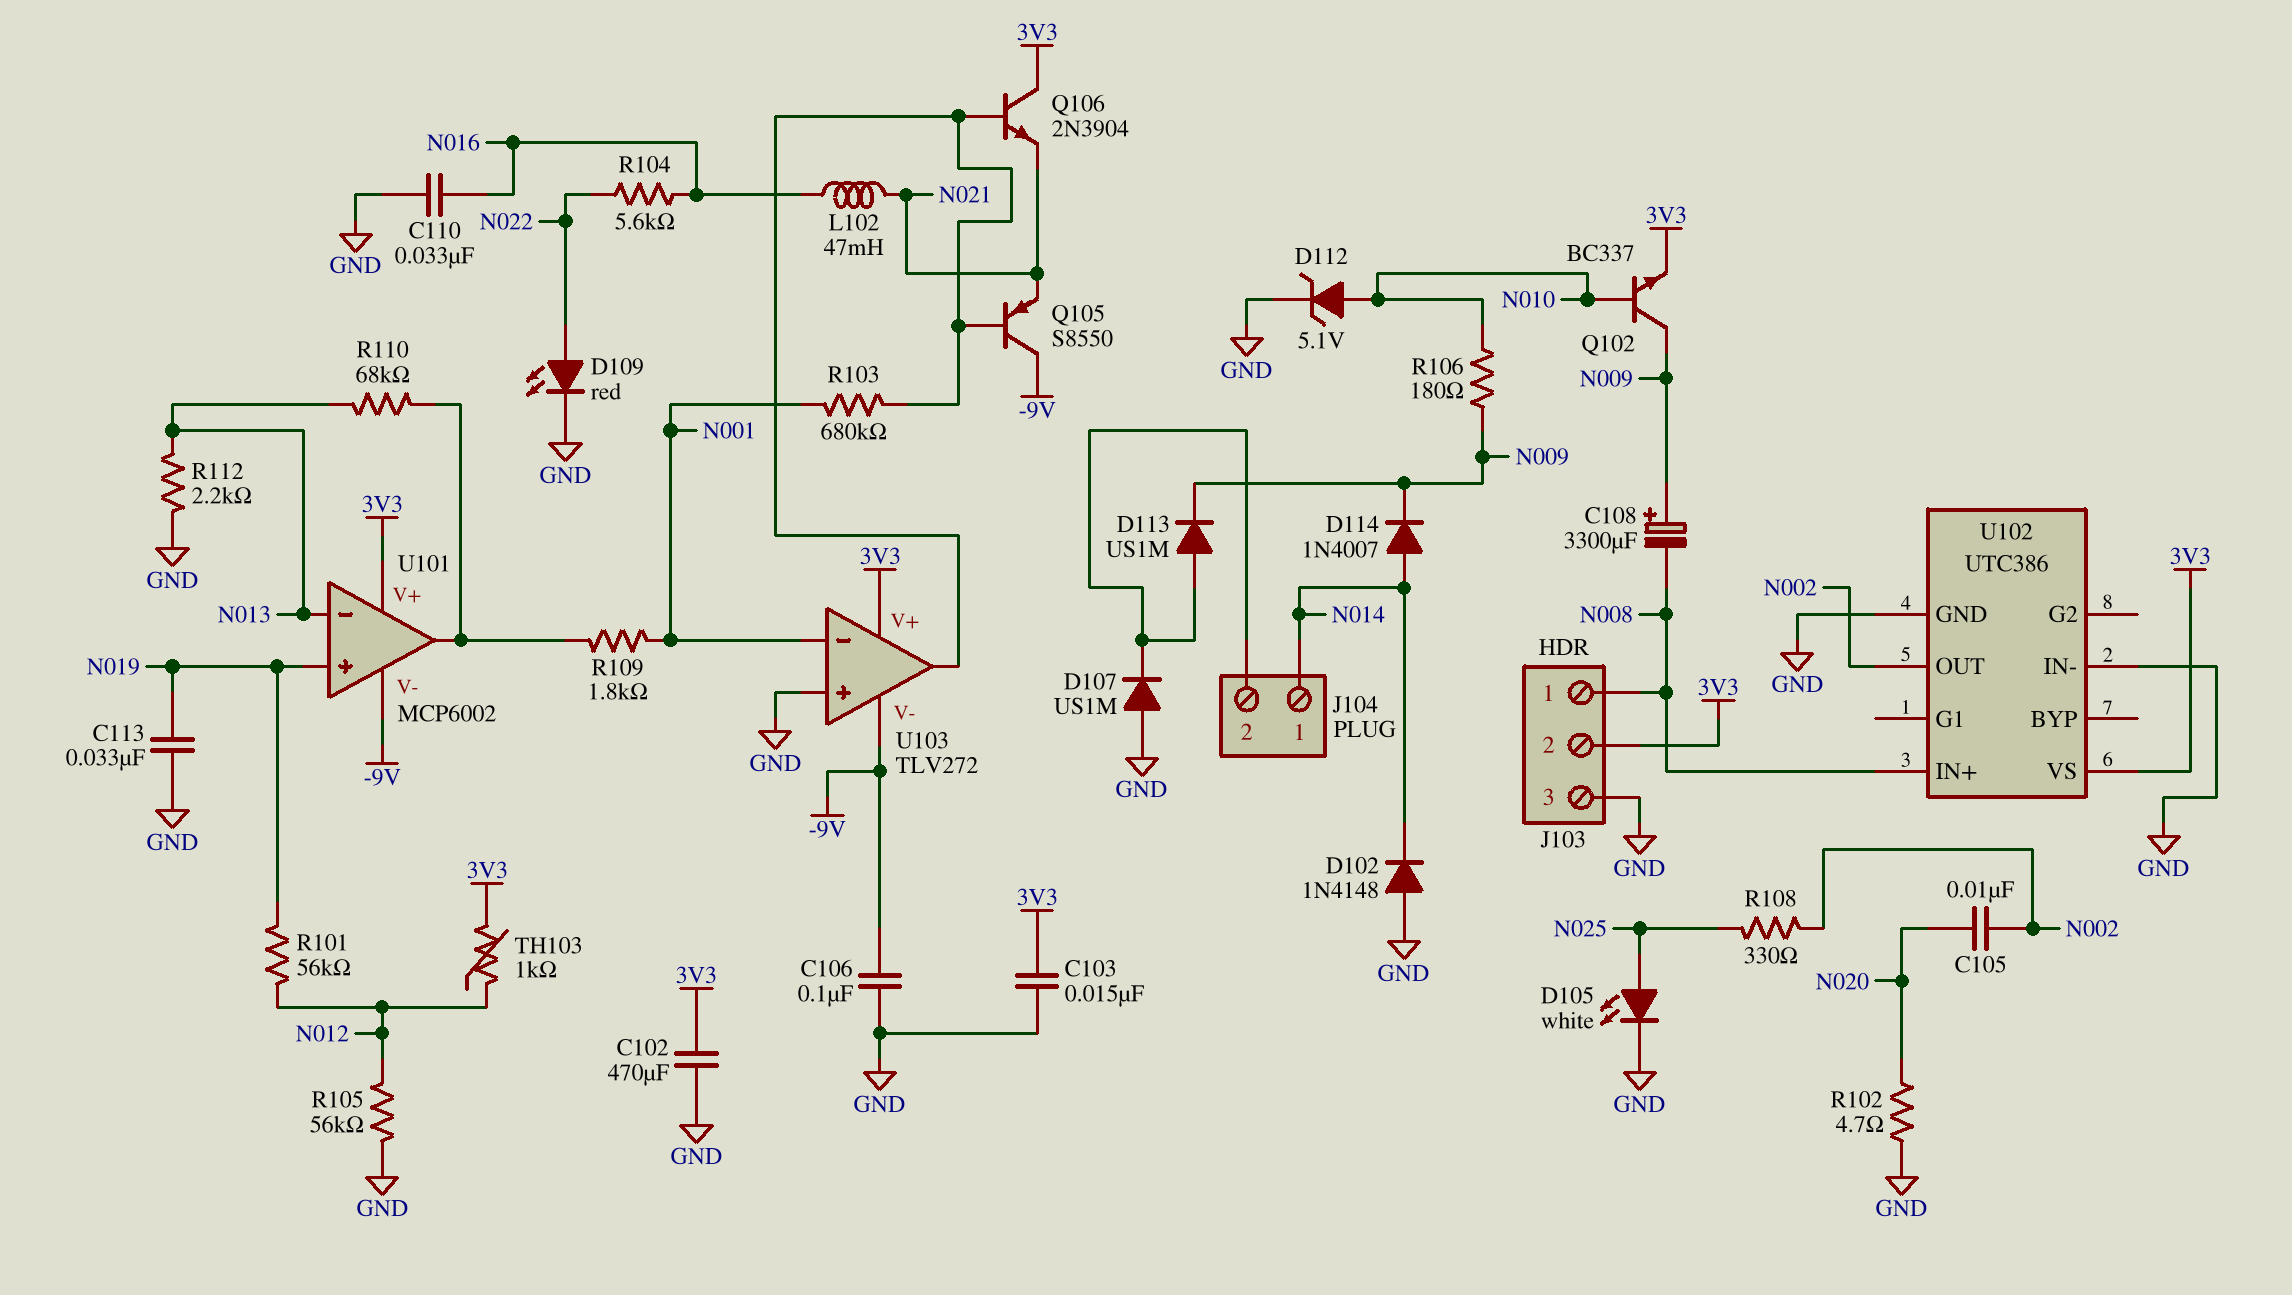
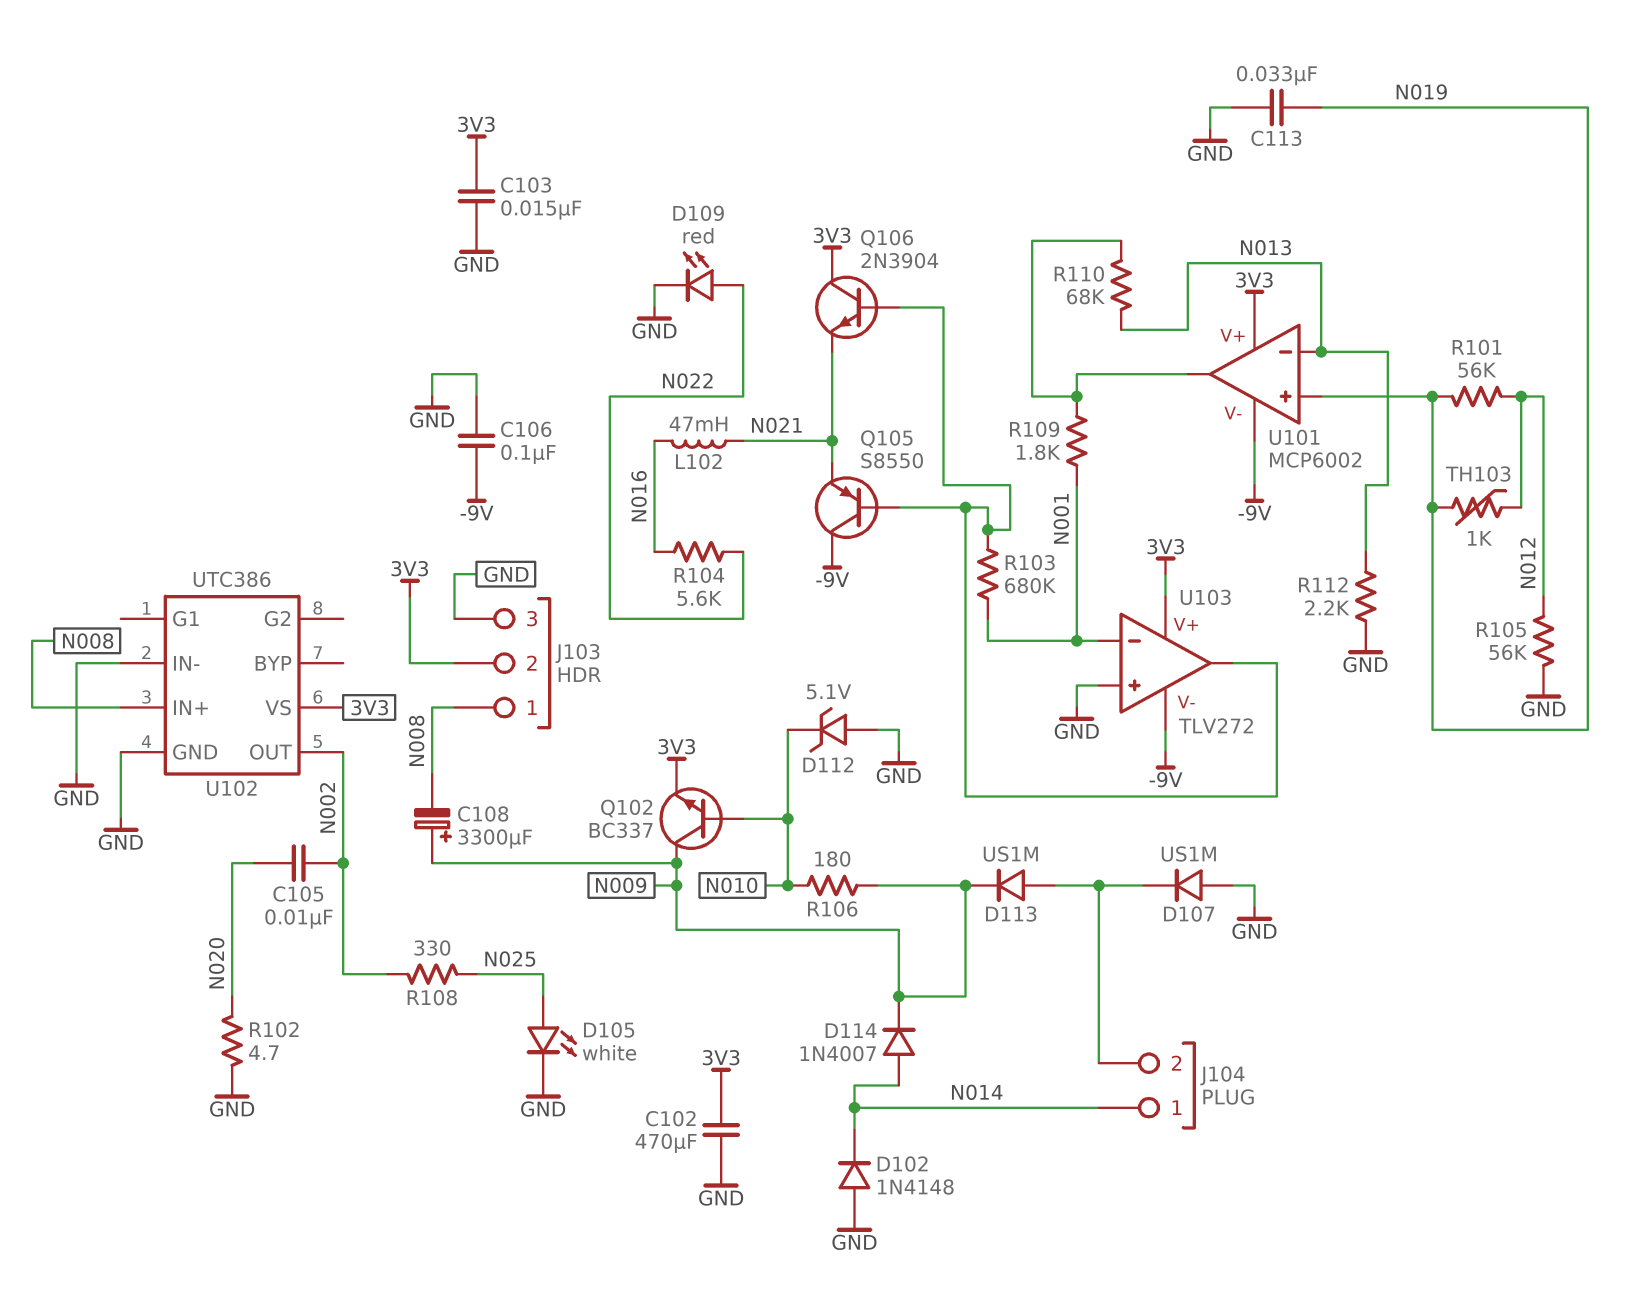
C110: 33nF (GND, N016) -> none
D112: zener 5.1V (A N010, K GND) -> zener 5.1V (A GND, K N010)
TH103: 1k (3V3, N012) -> 1k (N012, N019)

